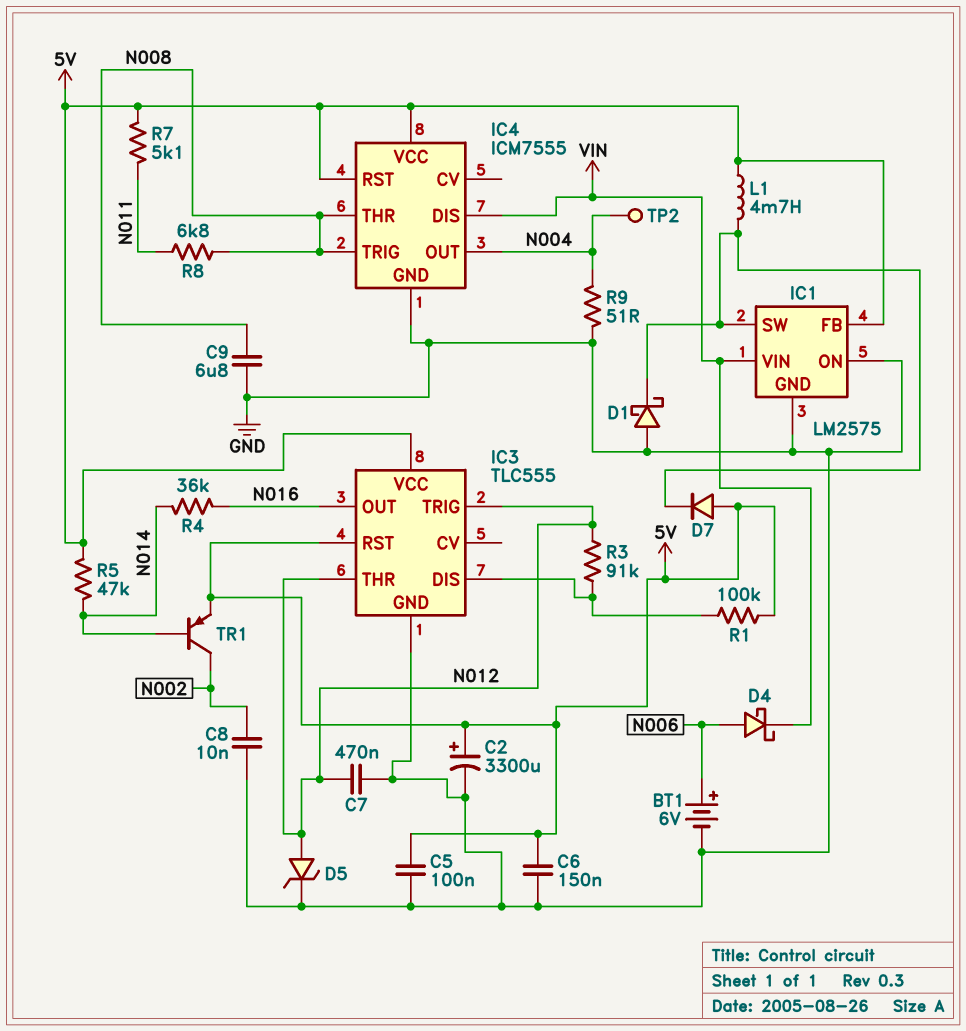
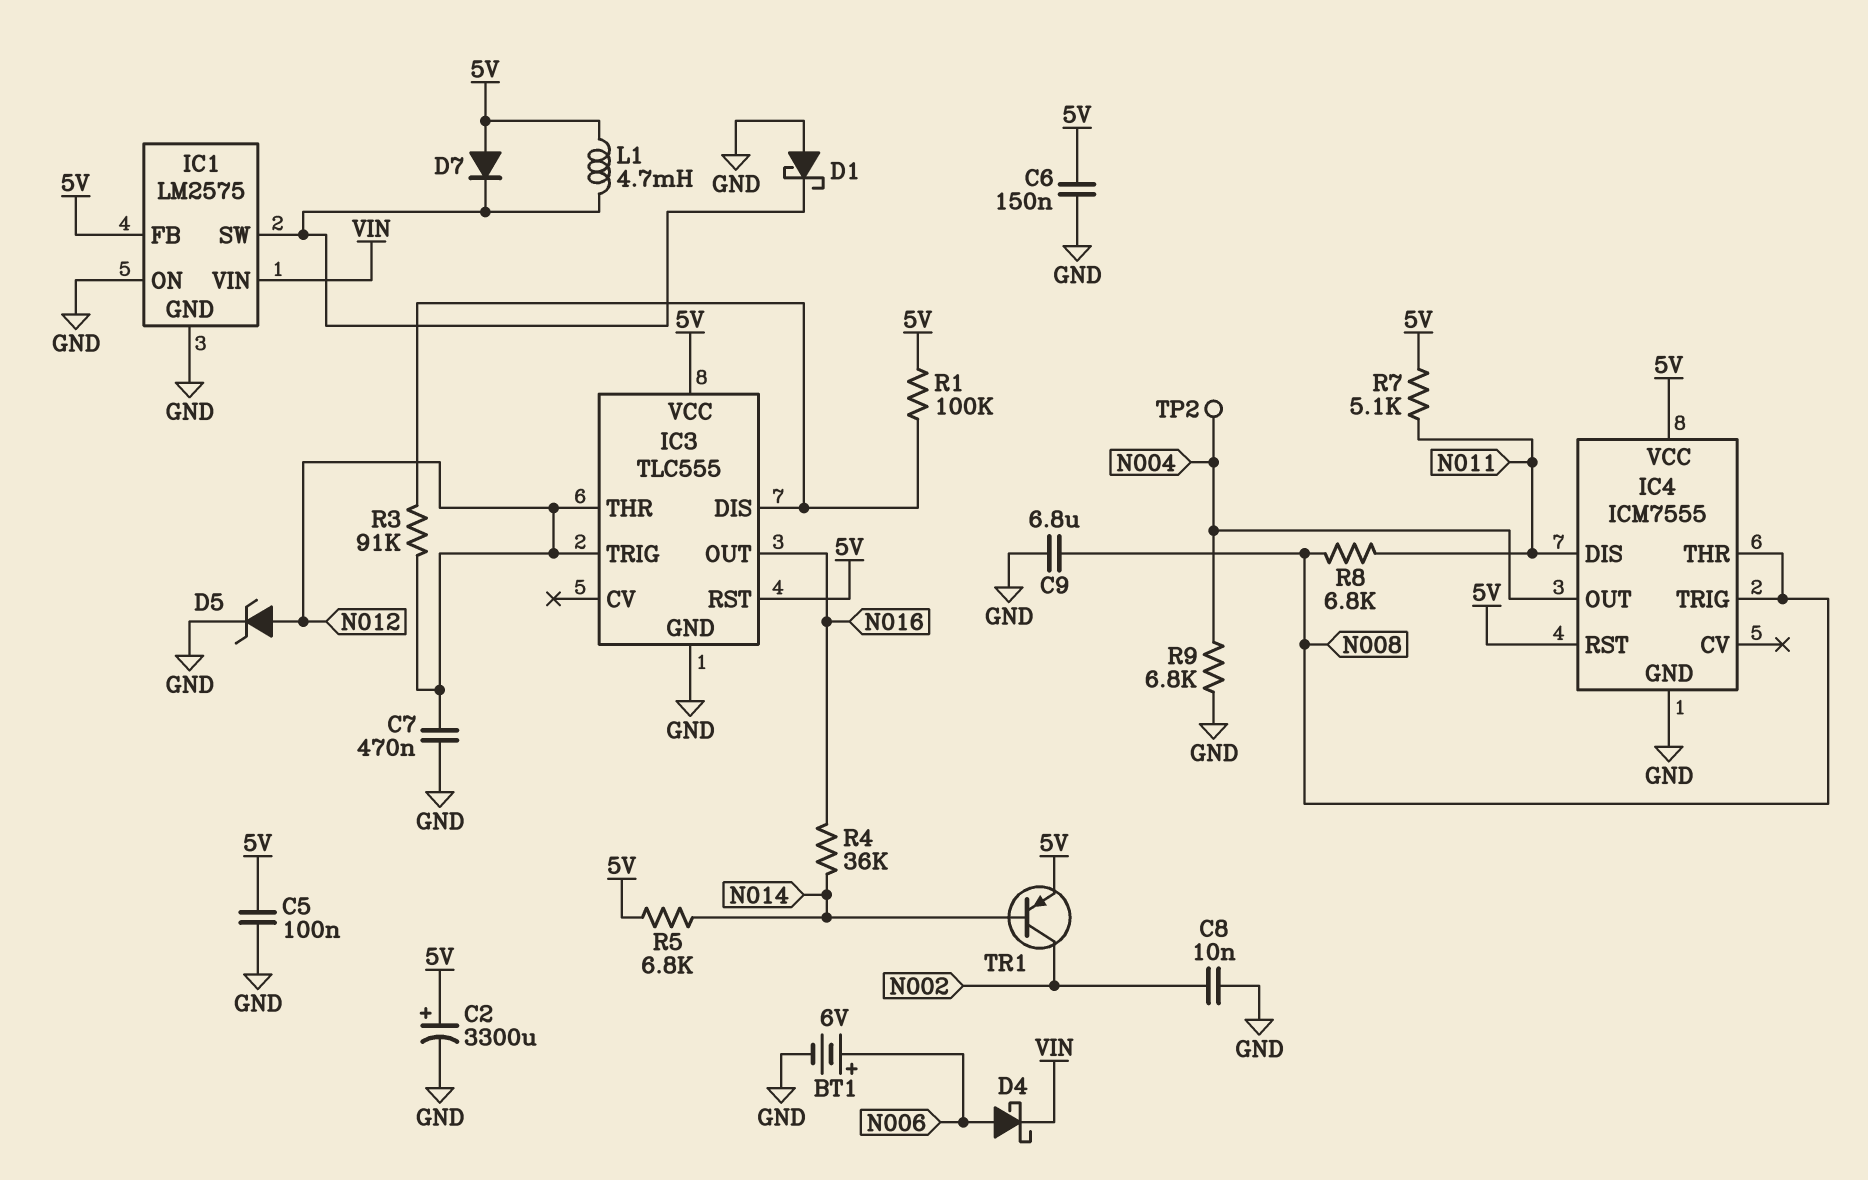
IC4 pin DIS: VIN -> N011
R5: 47k (5V, N014) -> 6.8k (5V, N014)
R9: 51 (GND, N004) -> 6.8k (GND, N004)

